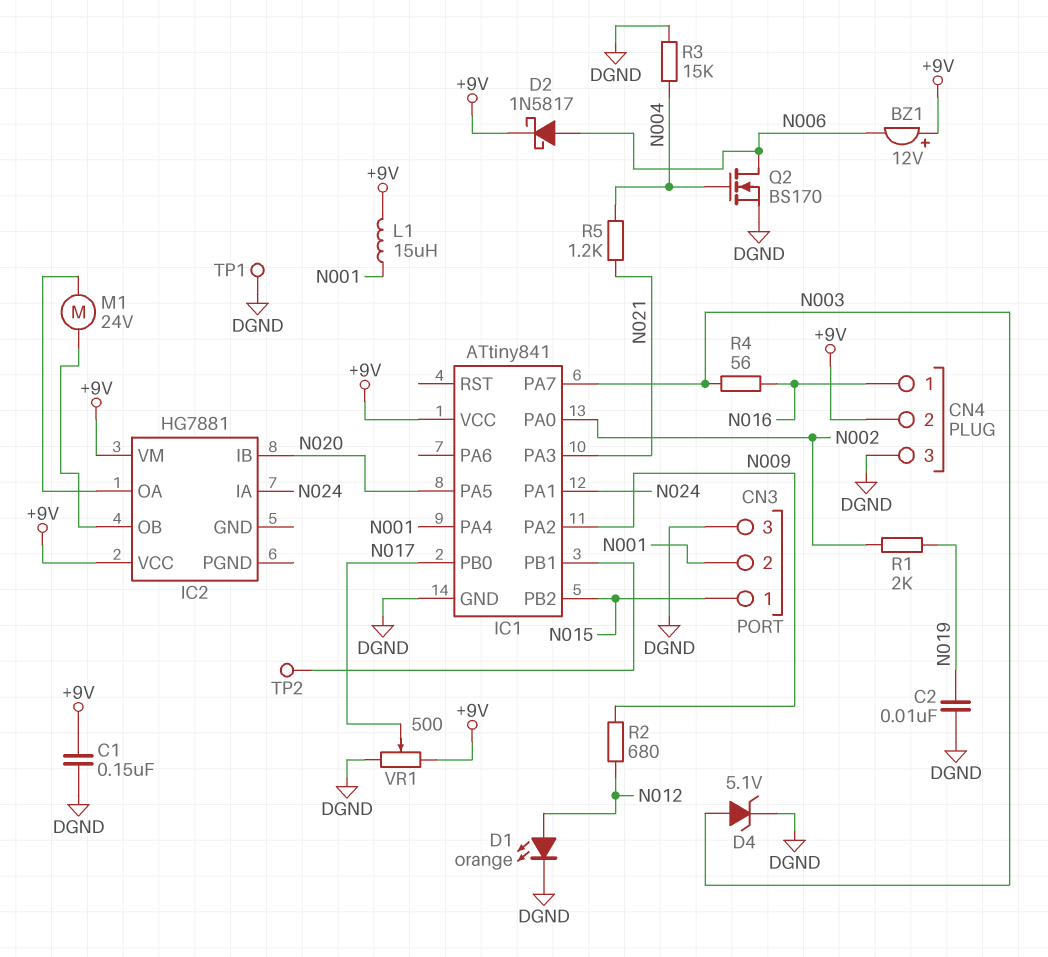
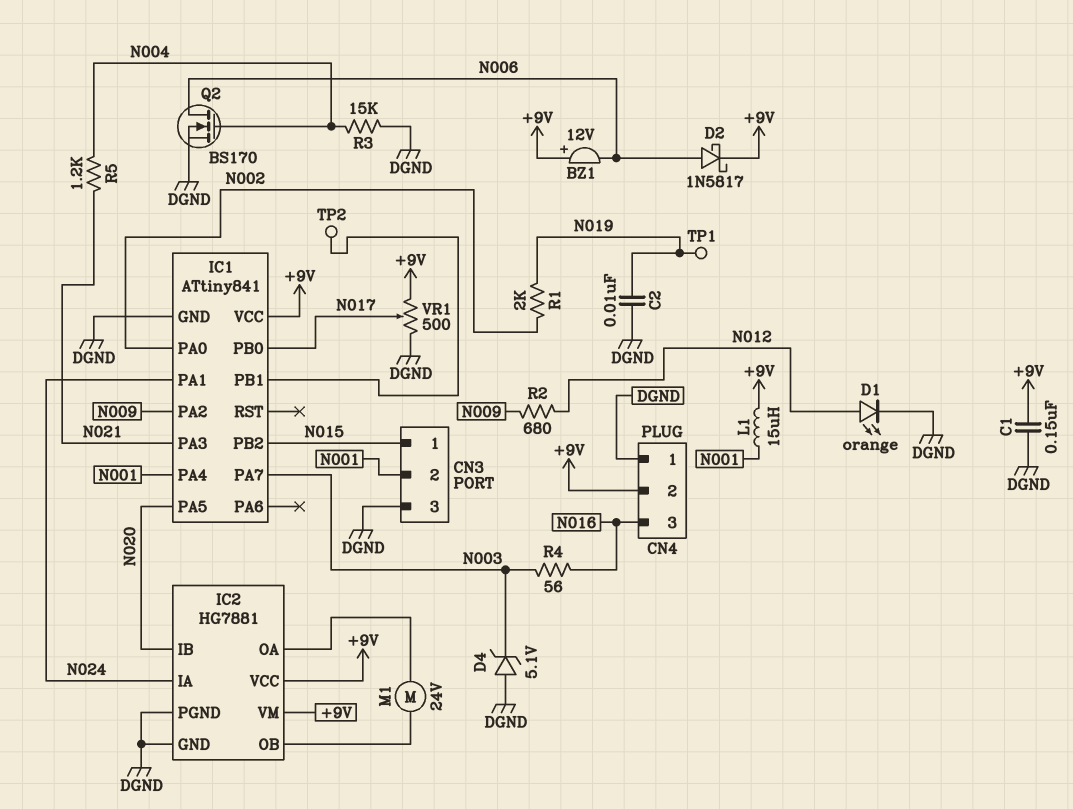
CN4 pin 1: N016 -> DGND
CN4 pin 3: DGND -> N016
D4: zener 5.1V (A N003, K DGND) -> zener 5.1V (A DGND, K N003)
IC2 pin GND: none -> DGND
IC2 pin PGND: none -> DGND
TP1: test point (DGND) -> test point (N019)

